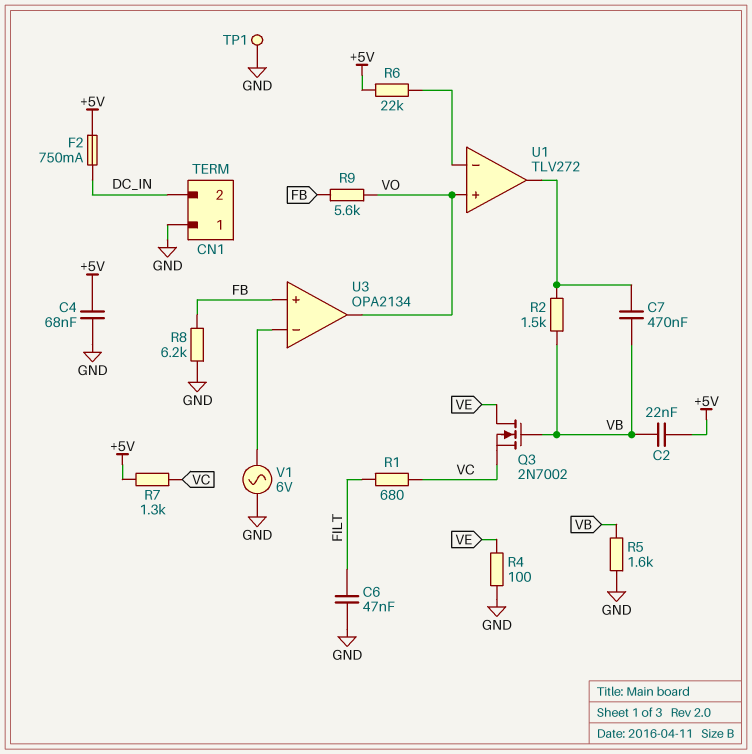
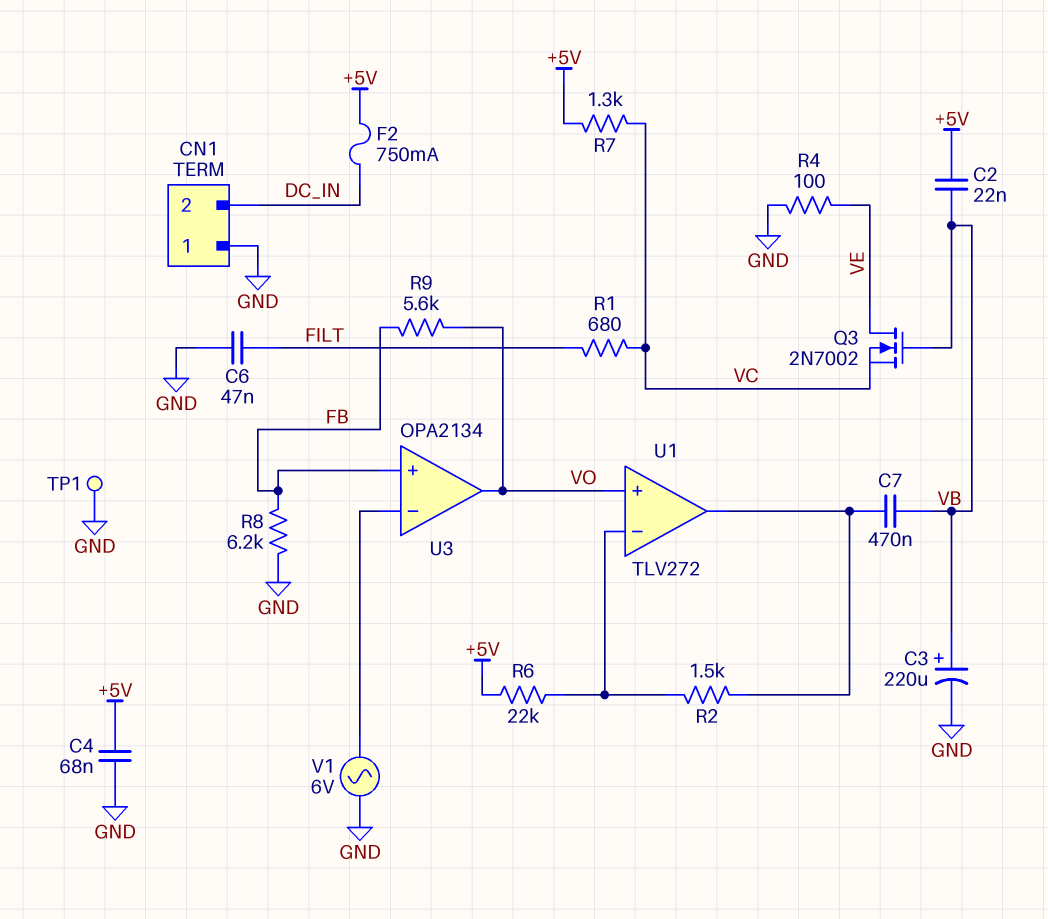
C3: none -> 220uF (plus VB, minus GND)
R2: 1.5k (U1/out, VB) -> 1.5k (U1/in-, U1/out)
R5: 1.6k (GND, VB) -> none

